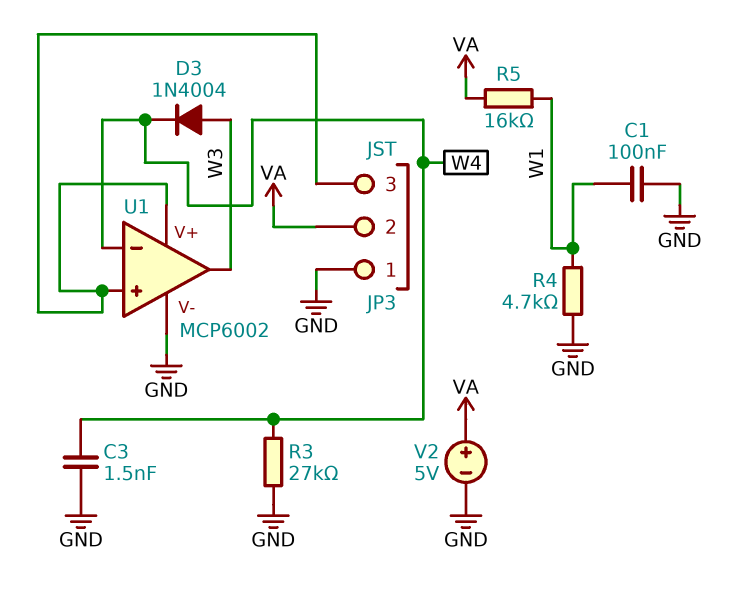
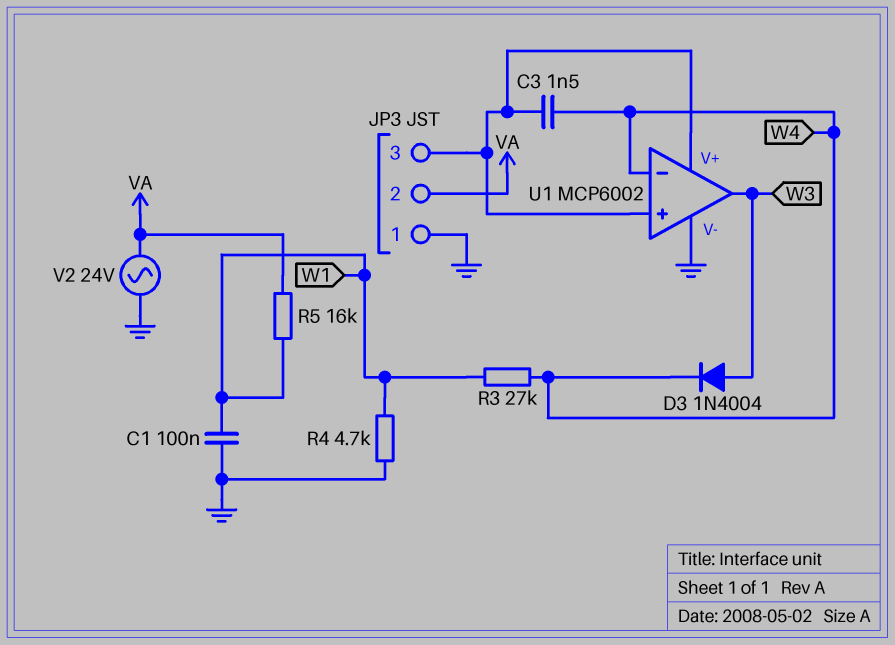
C3: 1.5nF (GND, W4) -> 1.5nF (JP3/3, W4)
R3: 27k (GND, W4) -> 27k (W1, W4)
V2: 5V (plus VA, minus GND) -> AC 24V (GND, VA)

